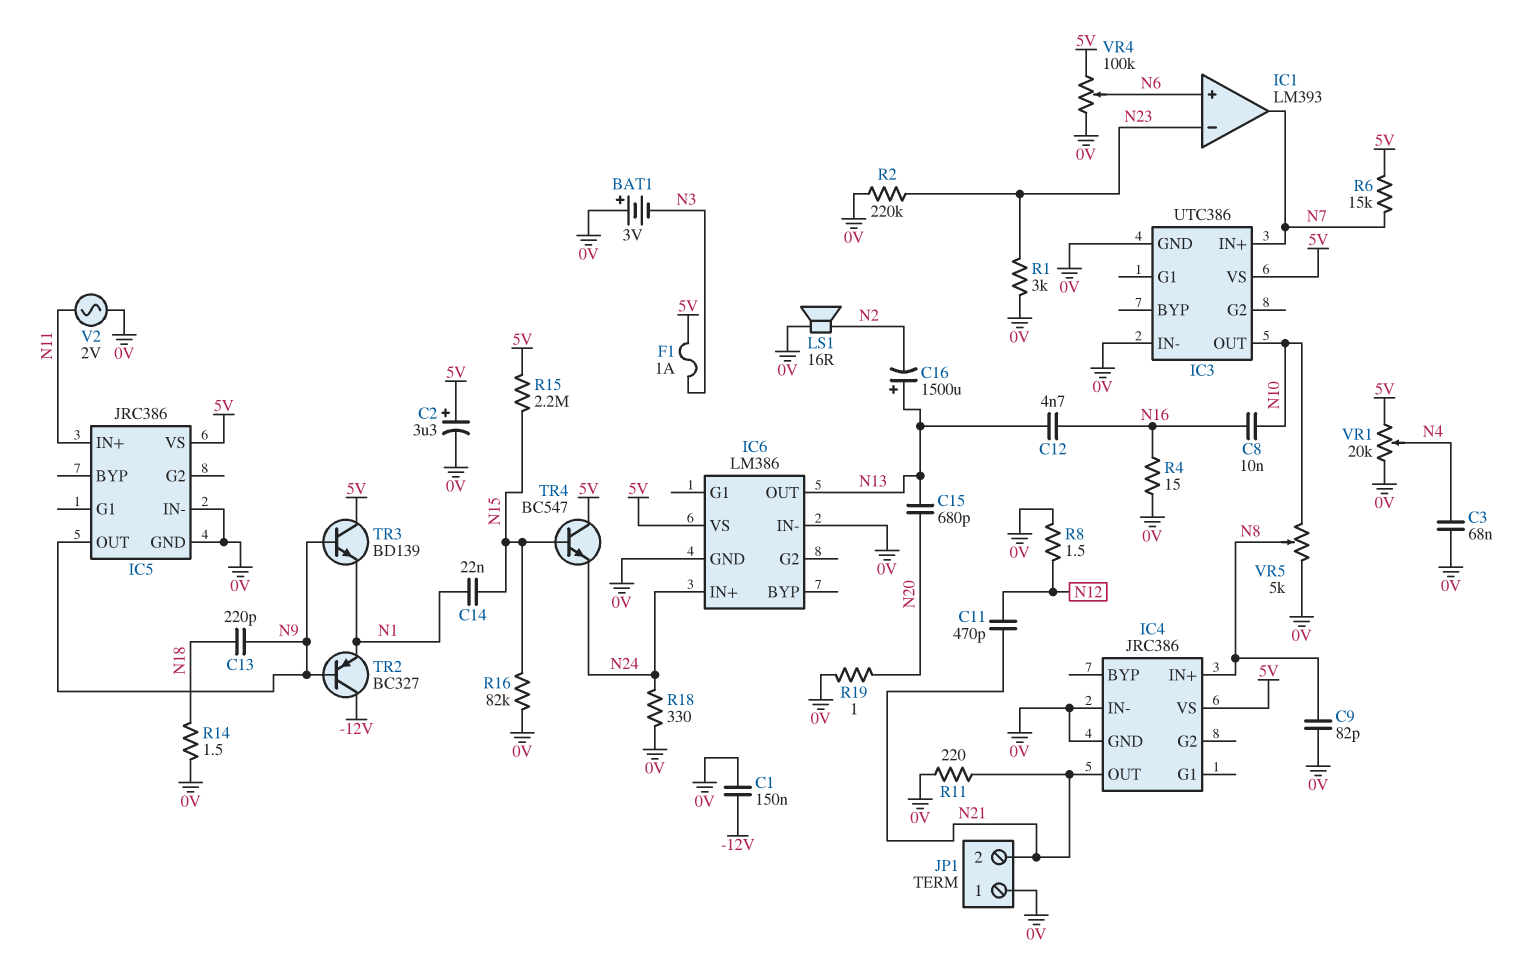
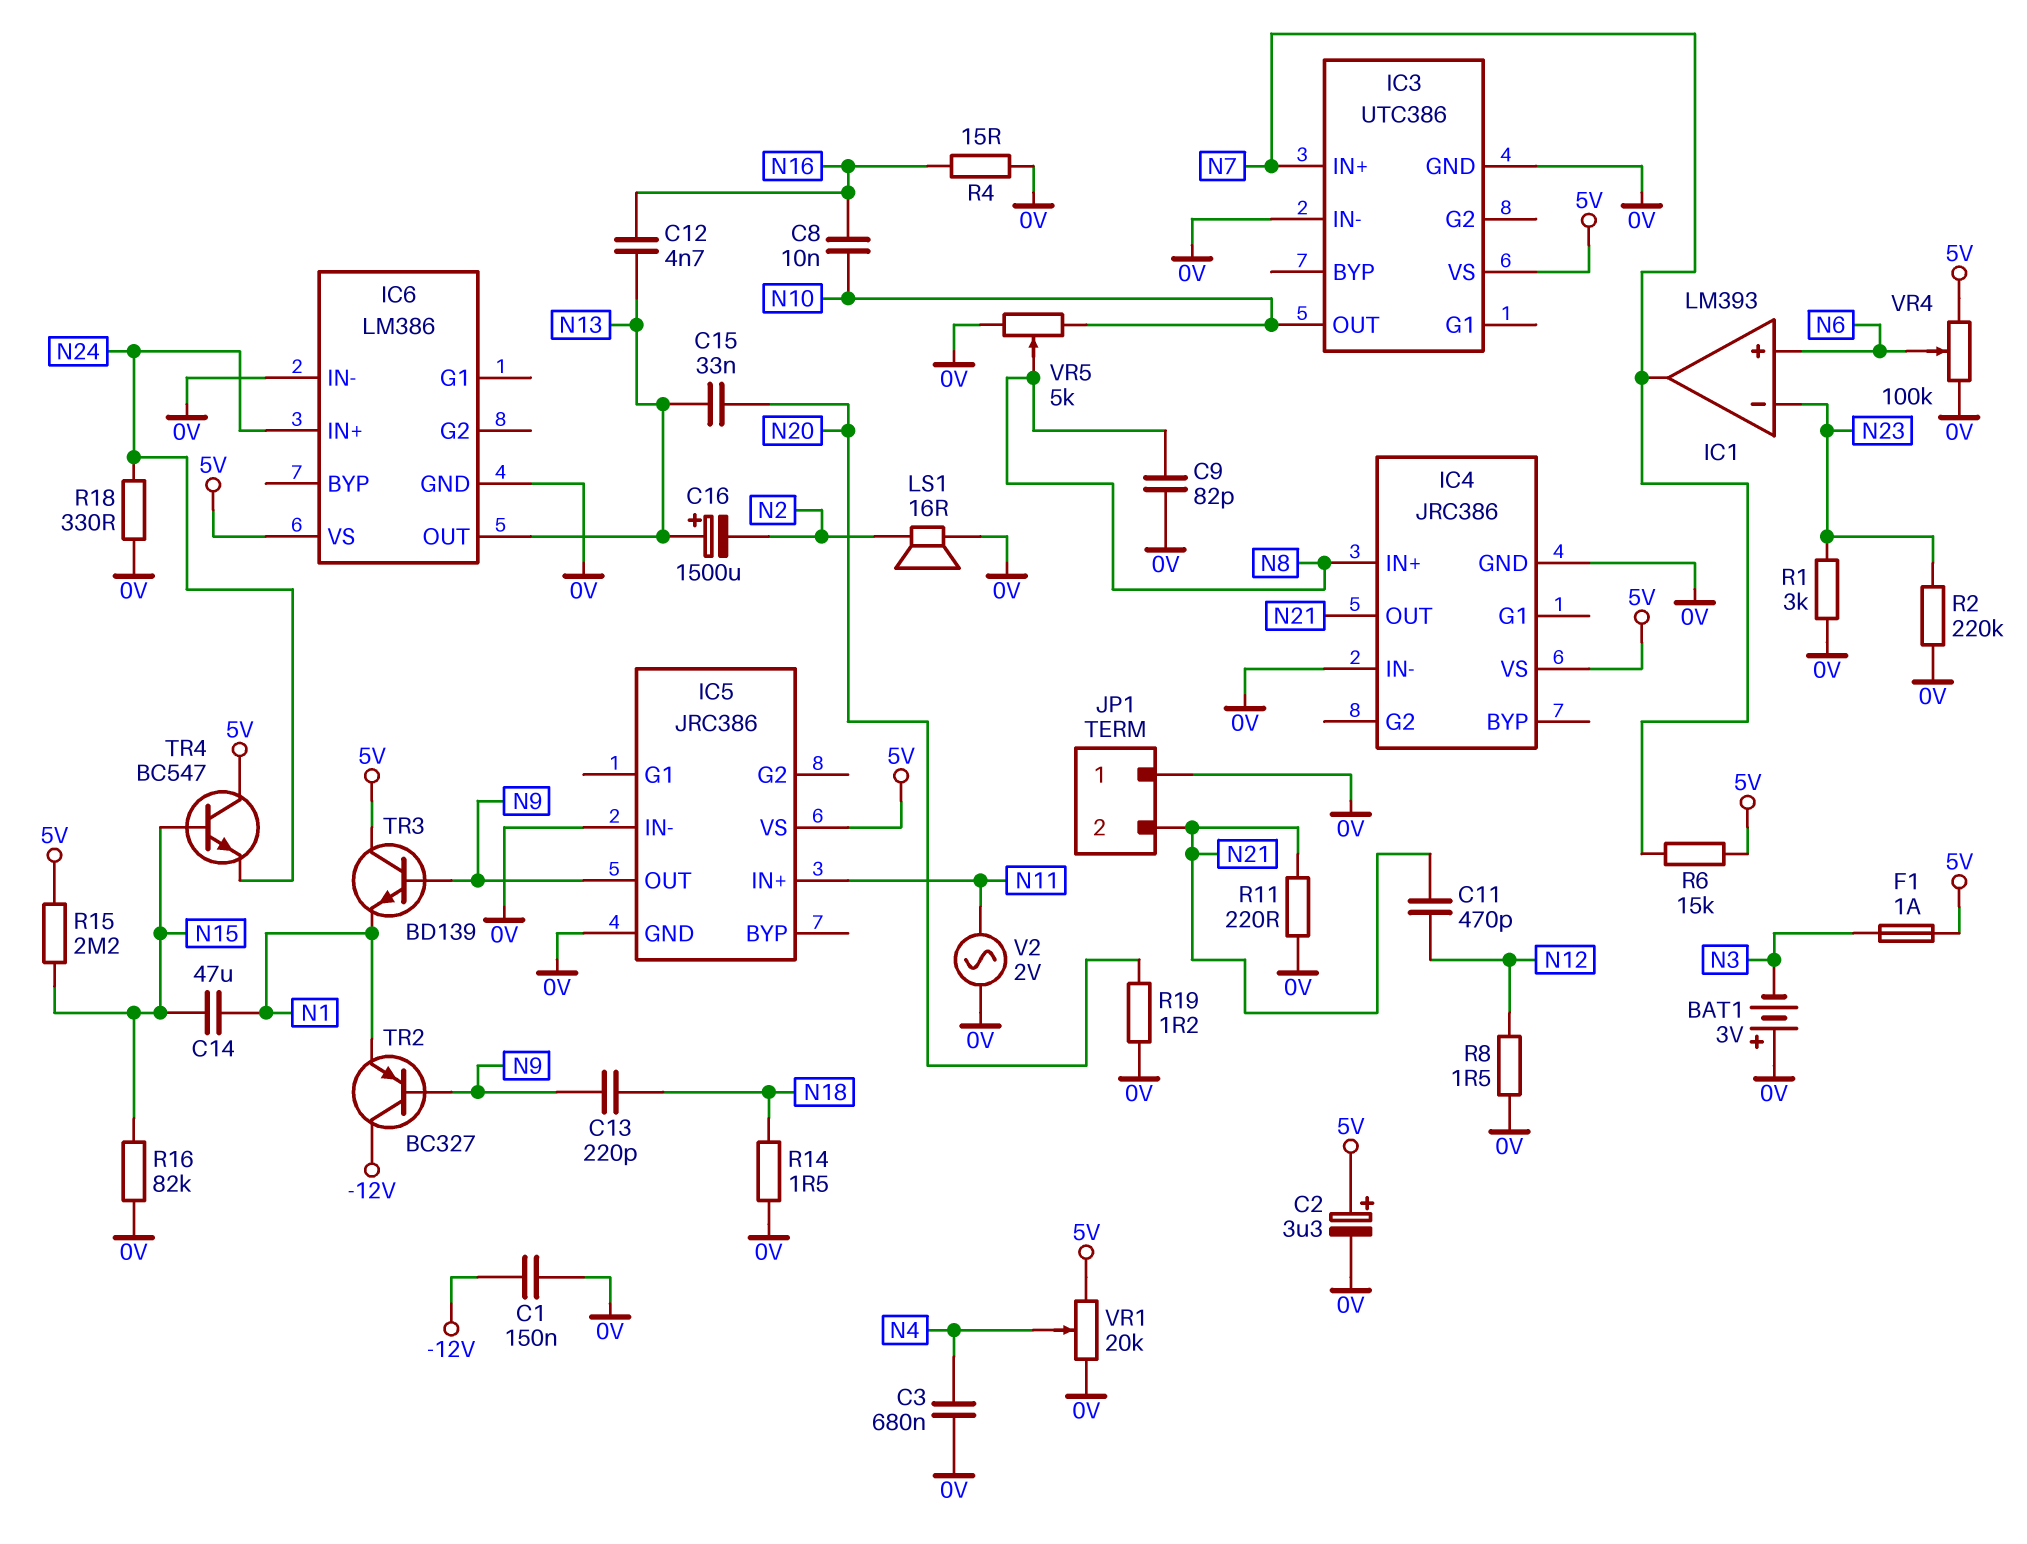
C3: 68nF (0V, N4) -> 680nF (0V, N4)
C14: 22nF (N1, N15) -> 47uF (N1, N15)
C15: 680pF (N13, N20) -> 33nF (N13, N20)
R19: 1 (0V, N20) -> 1.2 (0V, N20)

